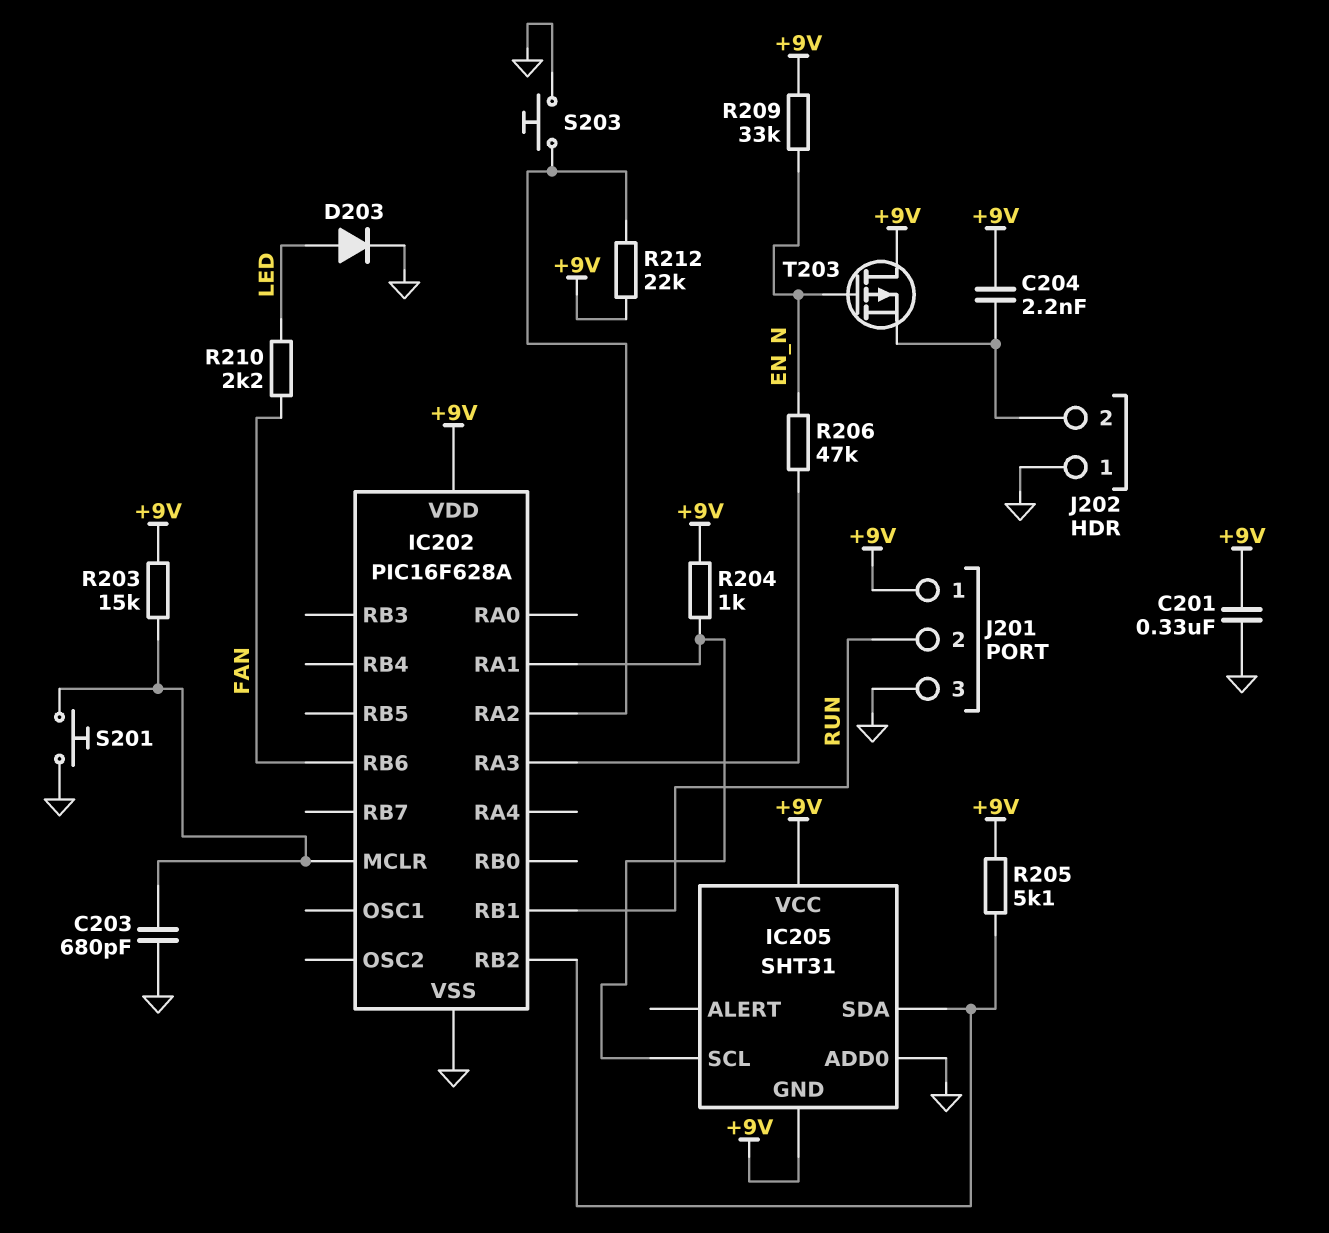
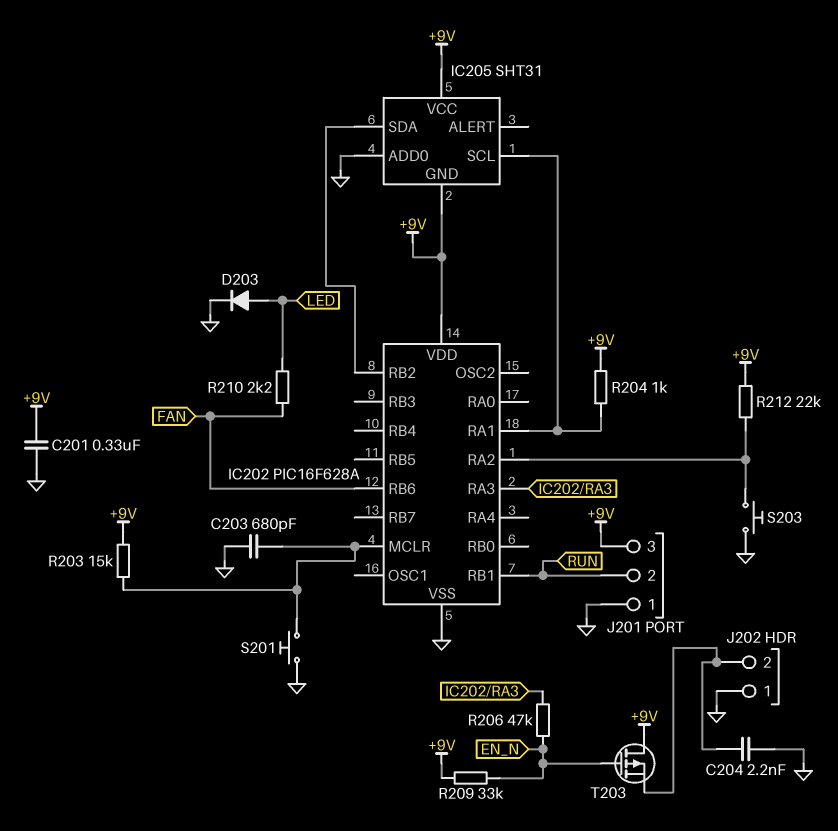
C204: 2.2nF (+9V, J202/2) -> 2.2nF (GND, J202/2)
J201 pin 1: +9V -> GND
J201 pin 3: GND -> +9V
R205: 5.1k (+9V, IC202/RB2) -> none

